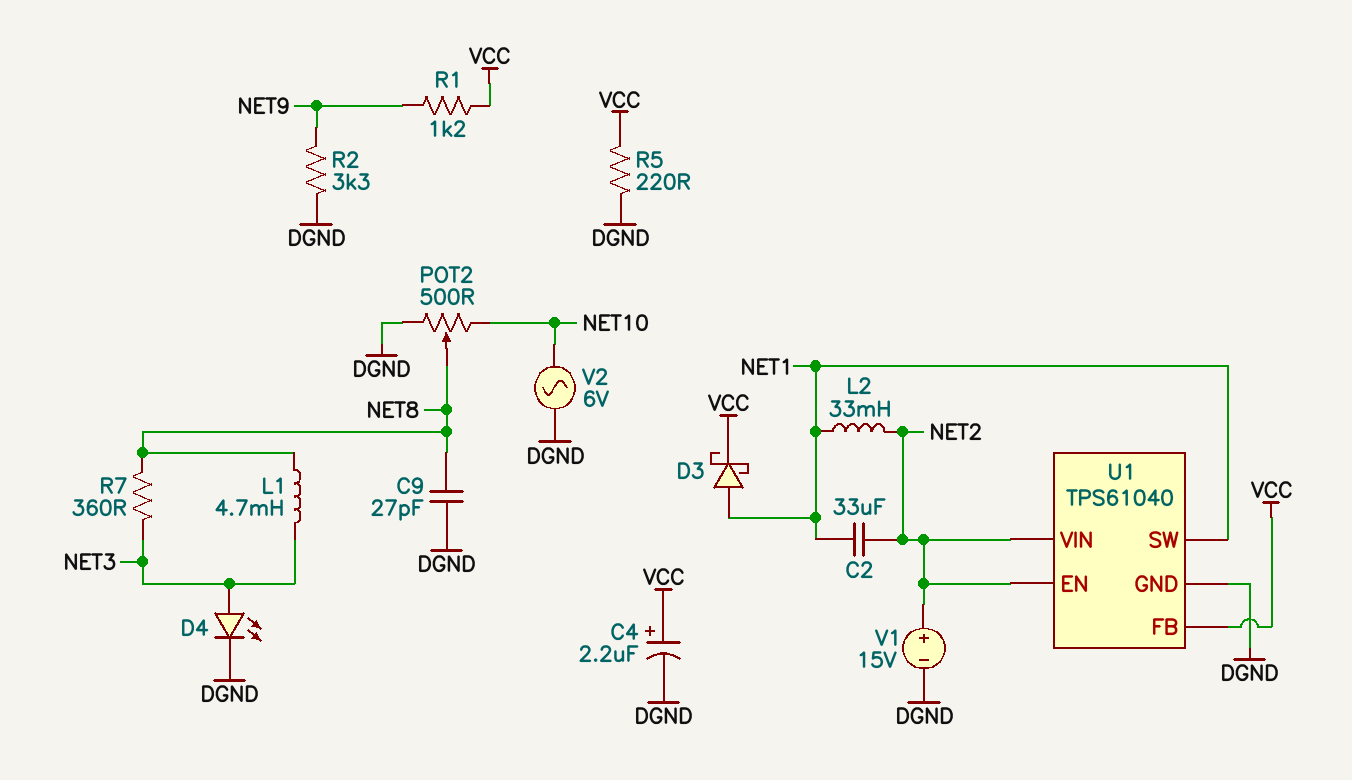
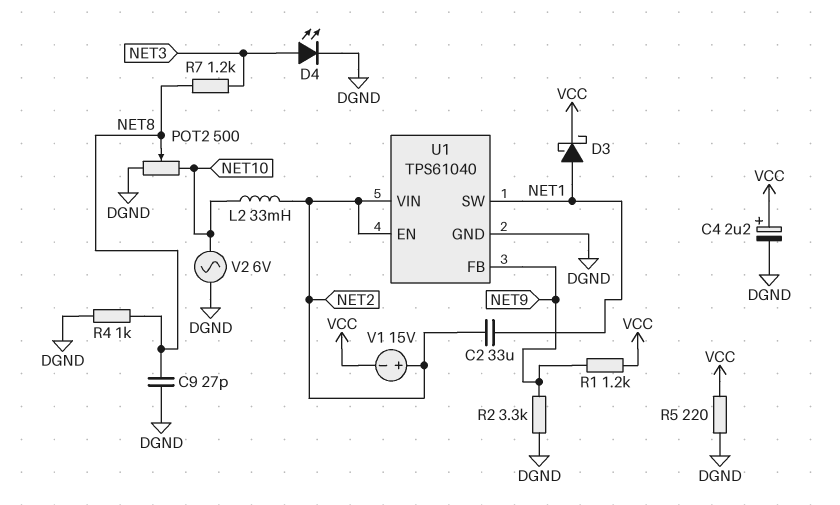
L1: 4.7mH (NET3, NET8) -> none
L2: 33mH (NET1, NET2) -> 33mH (NET2, NET10)
R4: none -> 1k (DGND, NET8)
R7: 360 (NET3, NET8) -> 1.2k (NET3, NET8)
U1 pin FB: VCC -> NET9
V1: 15V (plus NET2, minus DGND) -> 15V (plus NET2, minus VCC)

